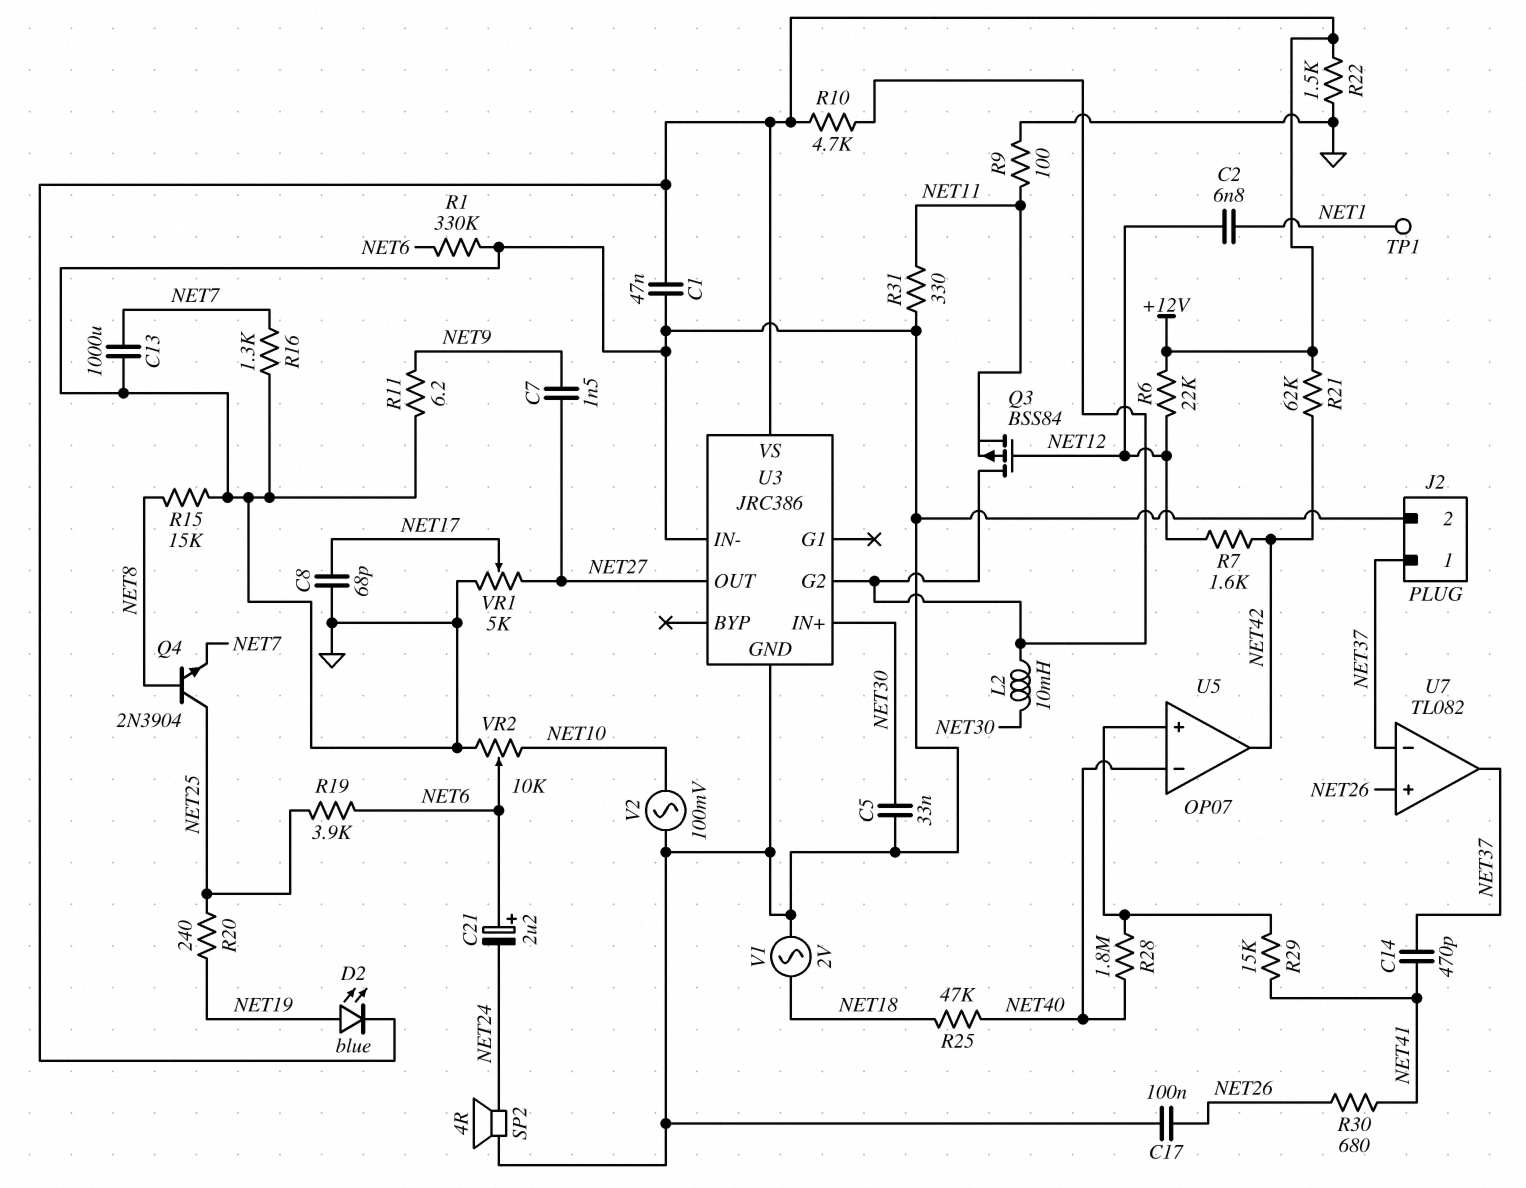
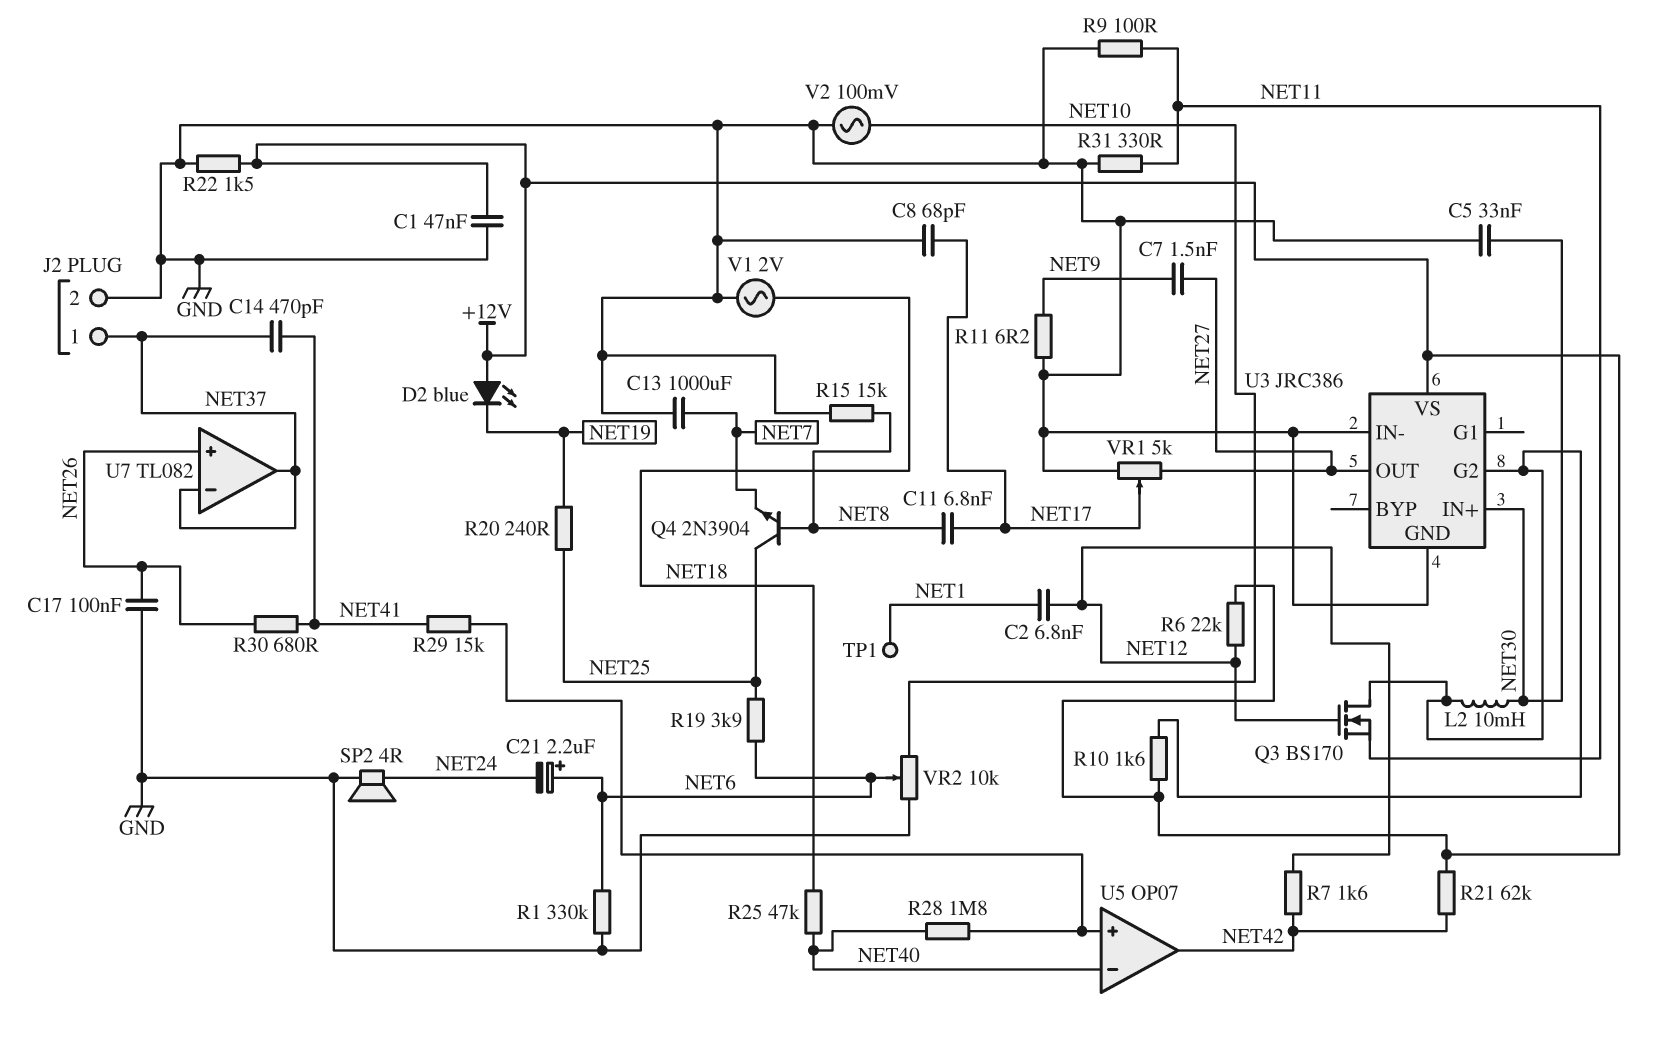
C11: none -> 6.8nF (NET8, NET17)
D2: LED blue (A NET19, K +12V) -> LED blue (A +12V, K NET19)
Q3: PMOS BSS84 (G NET12, D U3/G2, S NET11) -> NMOS BS170 (G NET12, D U3/G2, S NET11)
R10: 4.7k (+12V, U3/G2) -> 1.6k (+12V, U3/G2)
R16: 1.3k (GND, NET7) -> none

